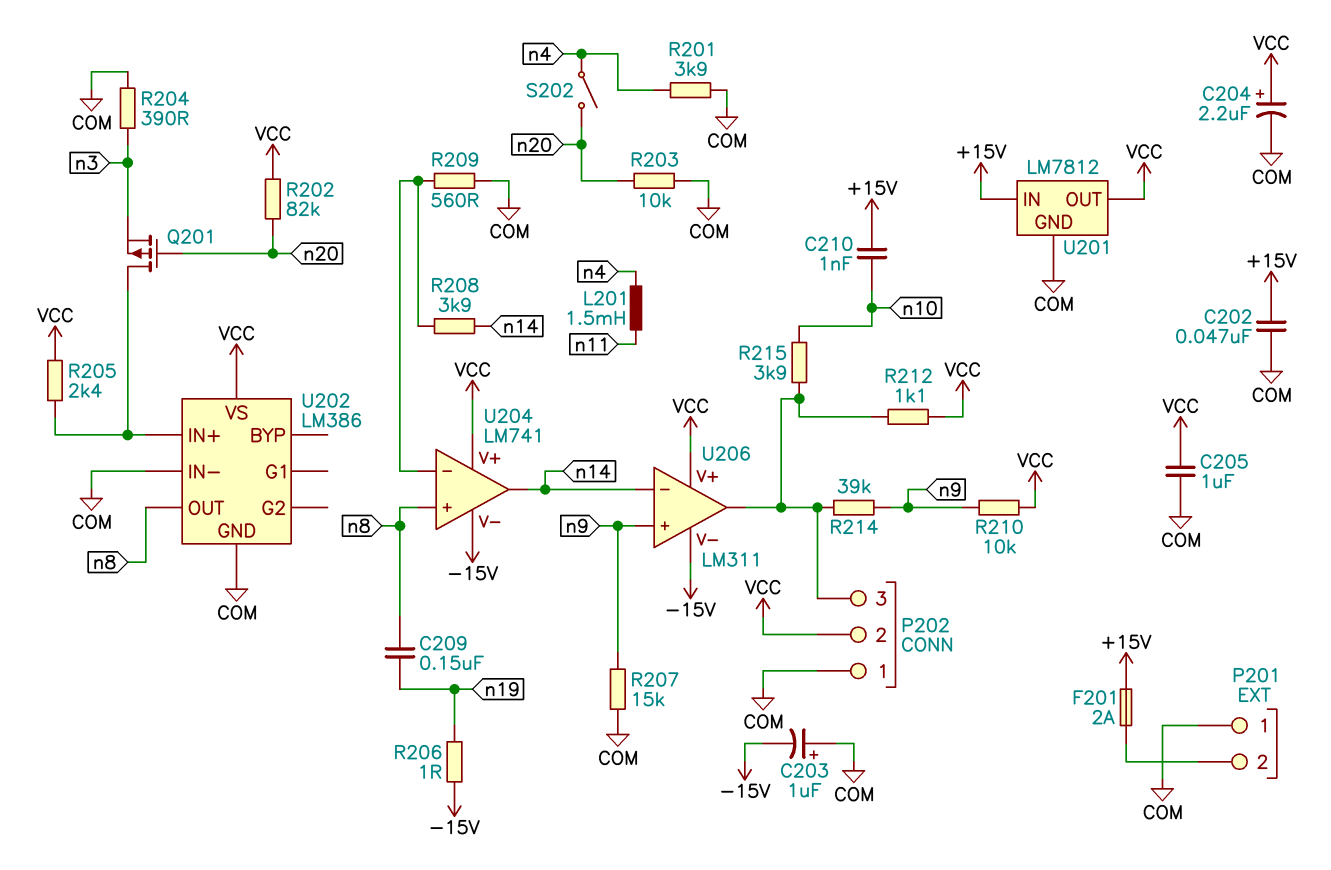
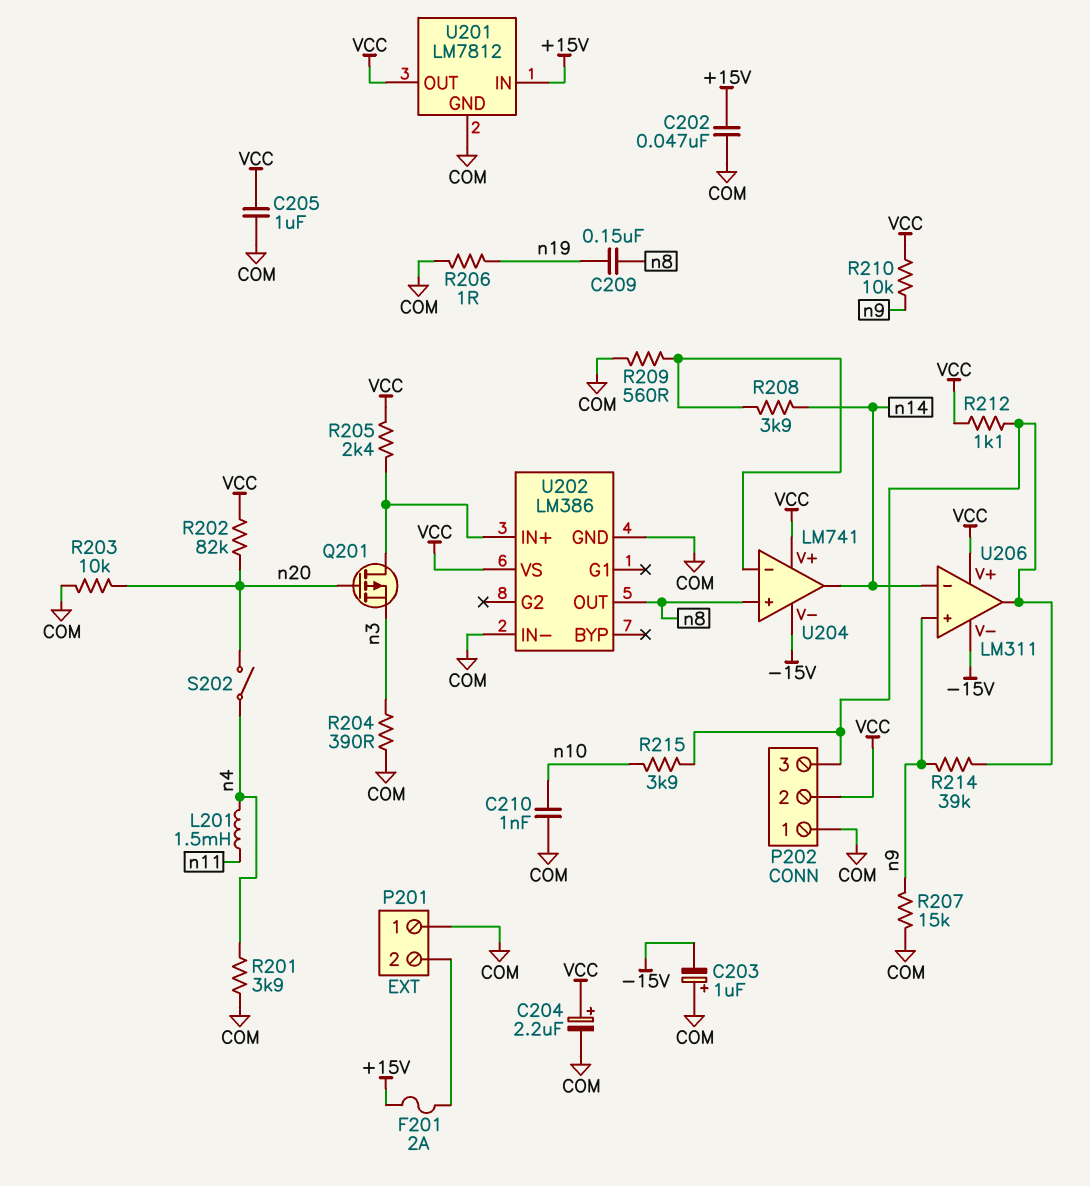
C210: 1nF (+15V, n10) -> 1nF (COM, n10)
R206: 1 (-15V, n19) -> 1 (COM, n19)

